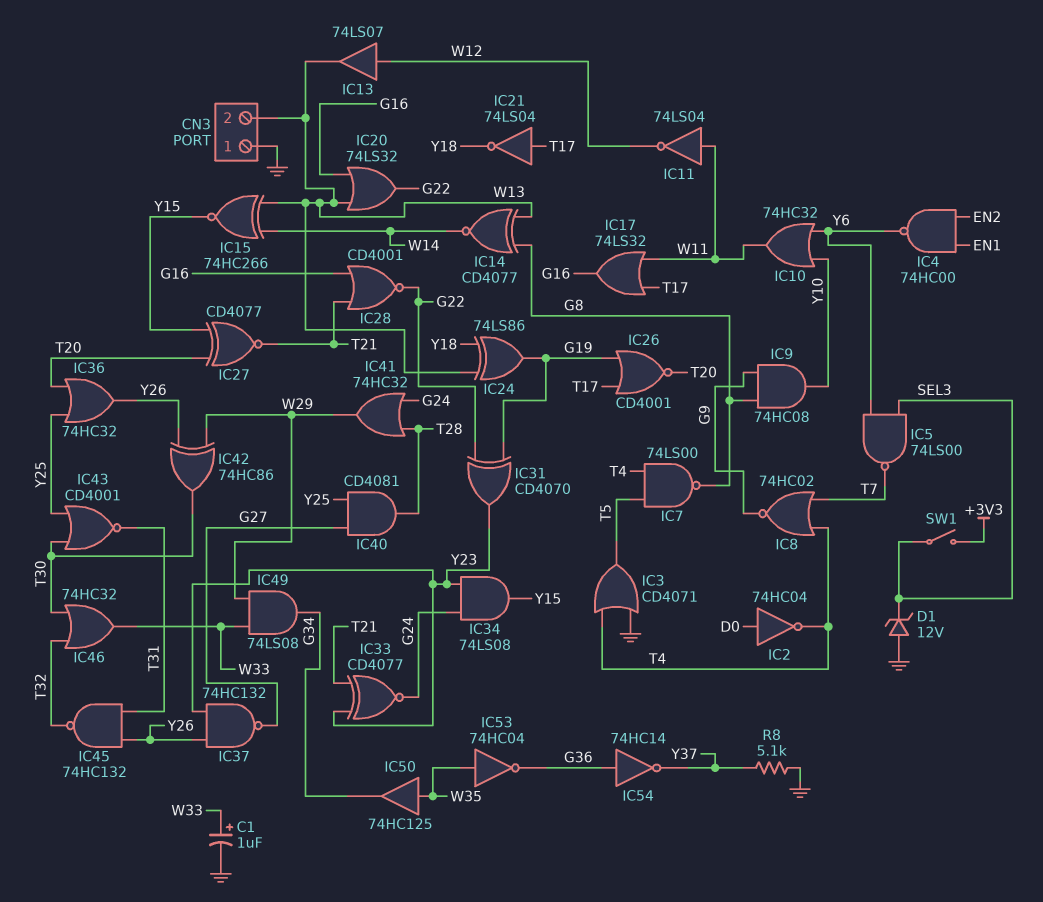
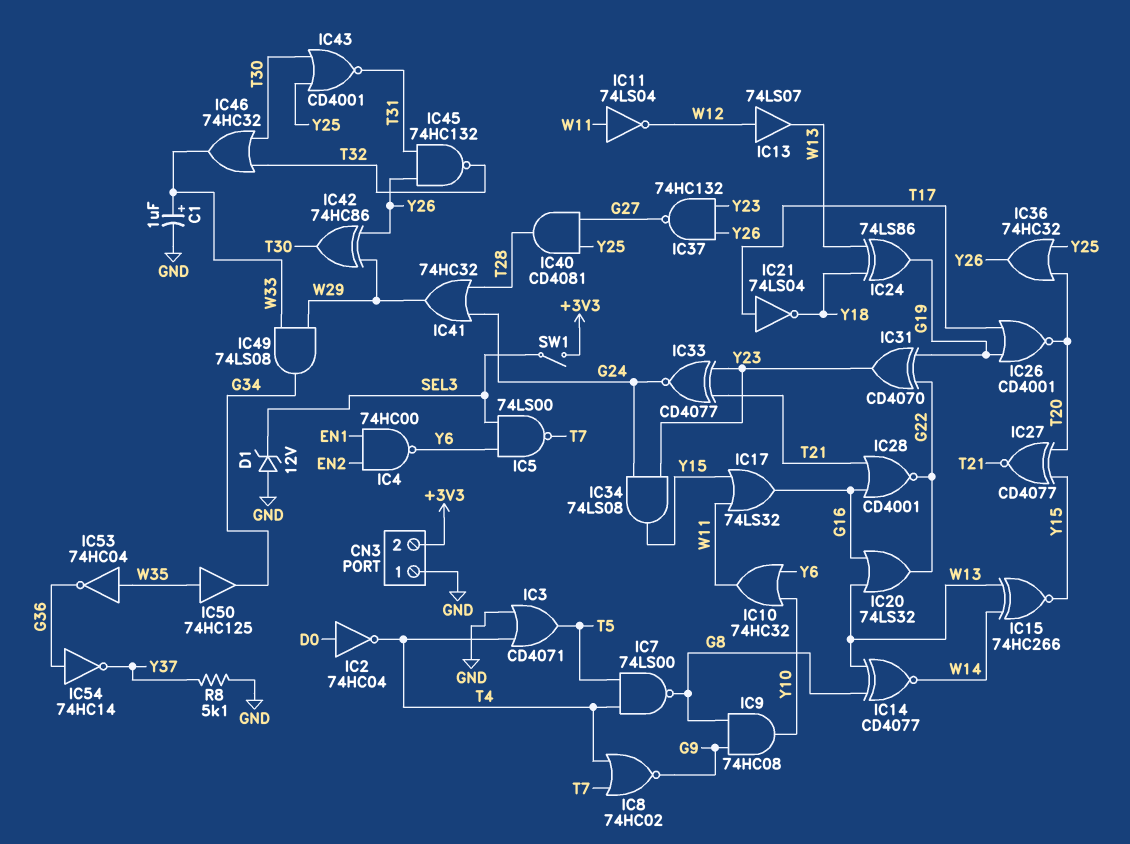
CN3 pin 2: W13 -> +3V3
IC17: OR 74LS32 (in T17, in W11, out G16) -> OR 74LS32 (in W11, in Y15, out G16)

